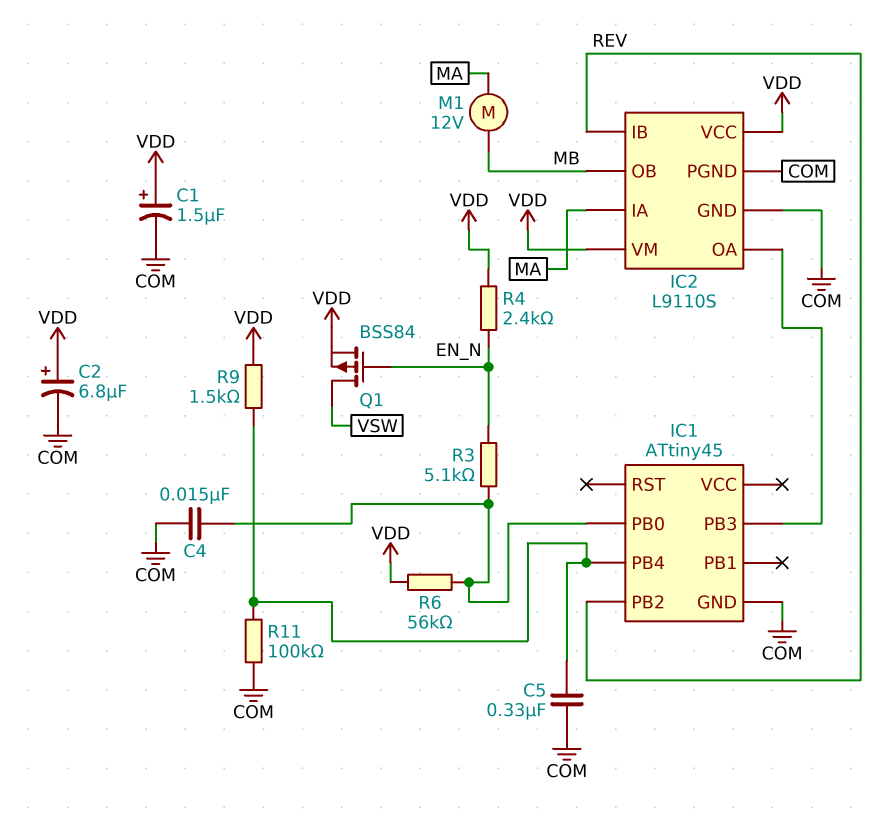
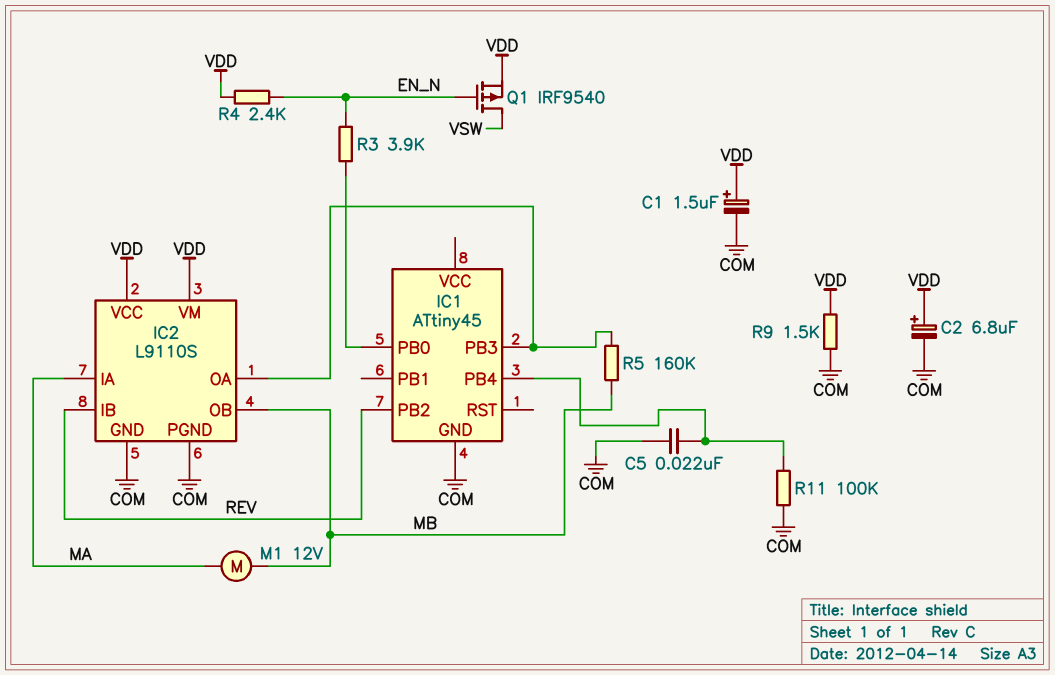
C4: 15nF (COM, IC1/PB0) -> none
C5: 330nF (COM, IC1/PB4) -> 22nF (COM, IC1/PB4)
Q1: PMOS BSS84 (G EN_N, D VSW, S VDD) -> PMOS IRF9540 (G EN_N, D VSW, S VDD)
R3: 5.1k (EN_N, IC1/PB0) -> 3.9k (EN_N, IC1/PB0)
R5: none -> 160k (IC1/PB3, MB)
R6: 56k (IC1/PB0, VDD) -> none
R9: 1.5k (IC1/PB4, VDD) -> 1.5k (COM, VDD)

